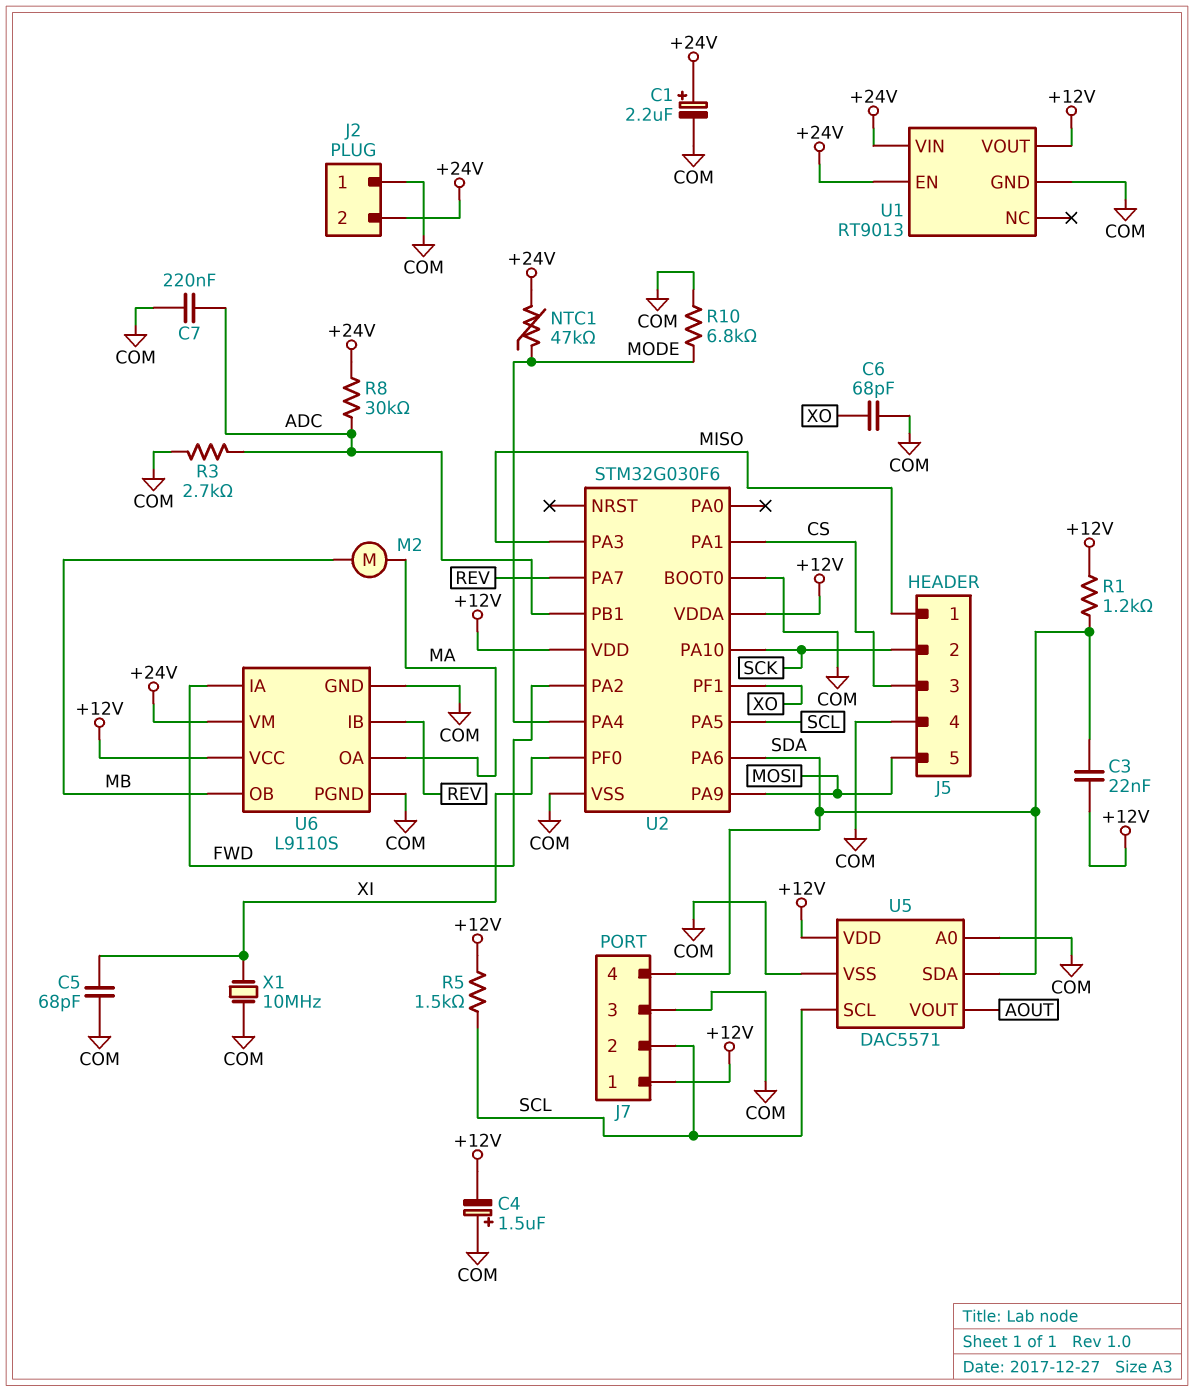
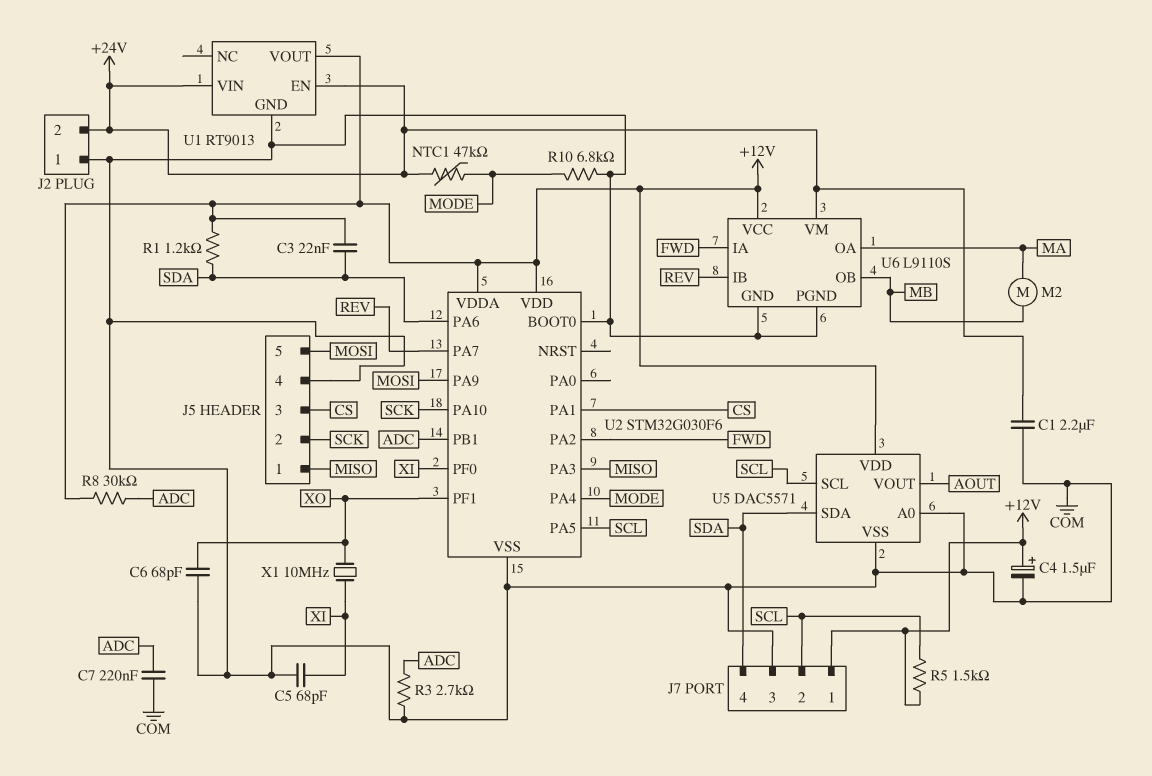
C1: 2.2uF (plus +24V, minus COM) -> 2.2uF (+24V, COM)
C4: 1.5uF (plus COM, minus +12V) -> 1.5uF (plus +12V, minus COM)
R8: 30k (+24V, ADC) -> 30k (+12V, ADC)
X1: 10MHz (COM, XI) -> 10MHz (XI, XO)

